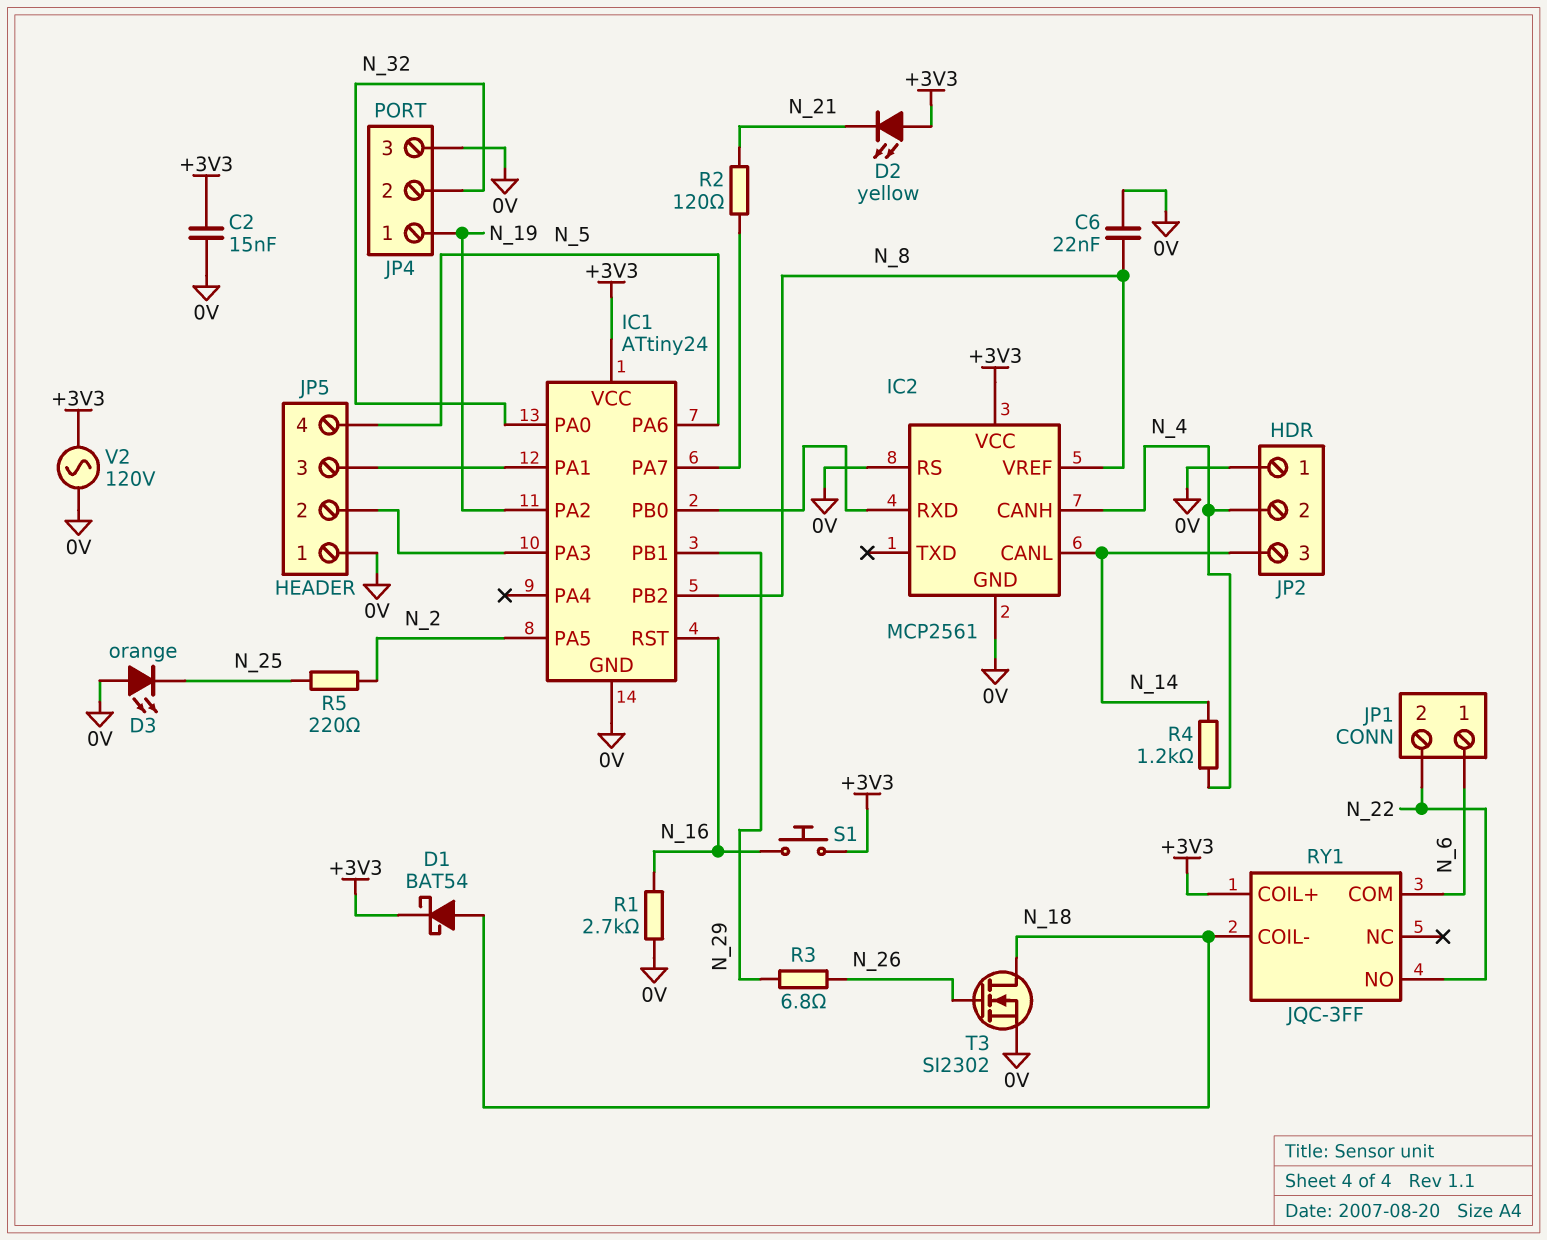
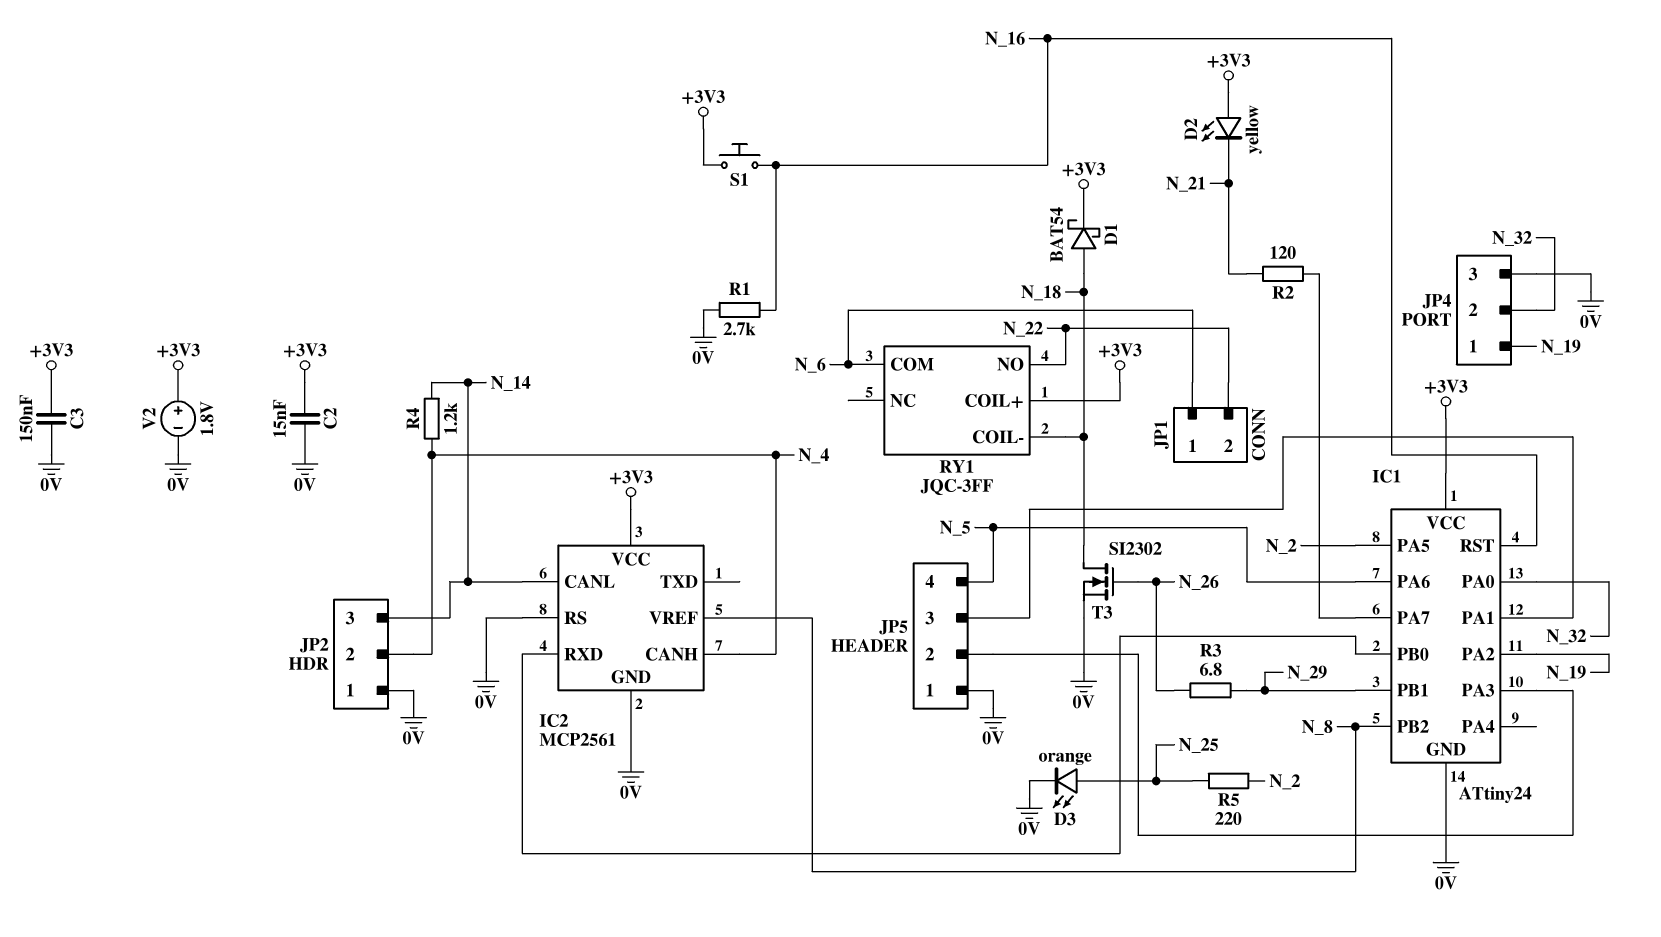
C3: none -> 150nF (+3V3, 0V)
C6: 22nF (0V, N_8) -> none
D3: LED orange (A 0V, K N_25) -> LED orange (A N_25, K 0V)
V2: AC 120V (+3V3, 0V) -> 1.8V (plus +3V3, minus 0V)

